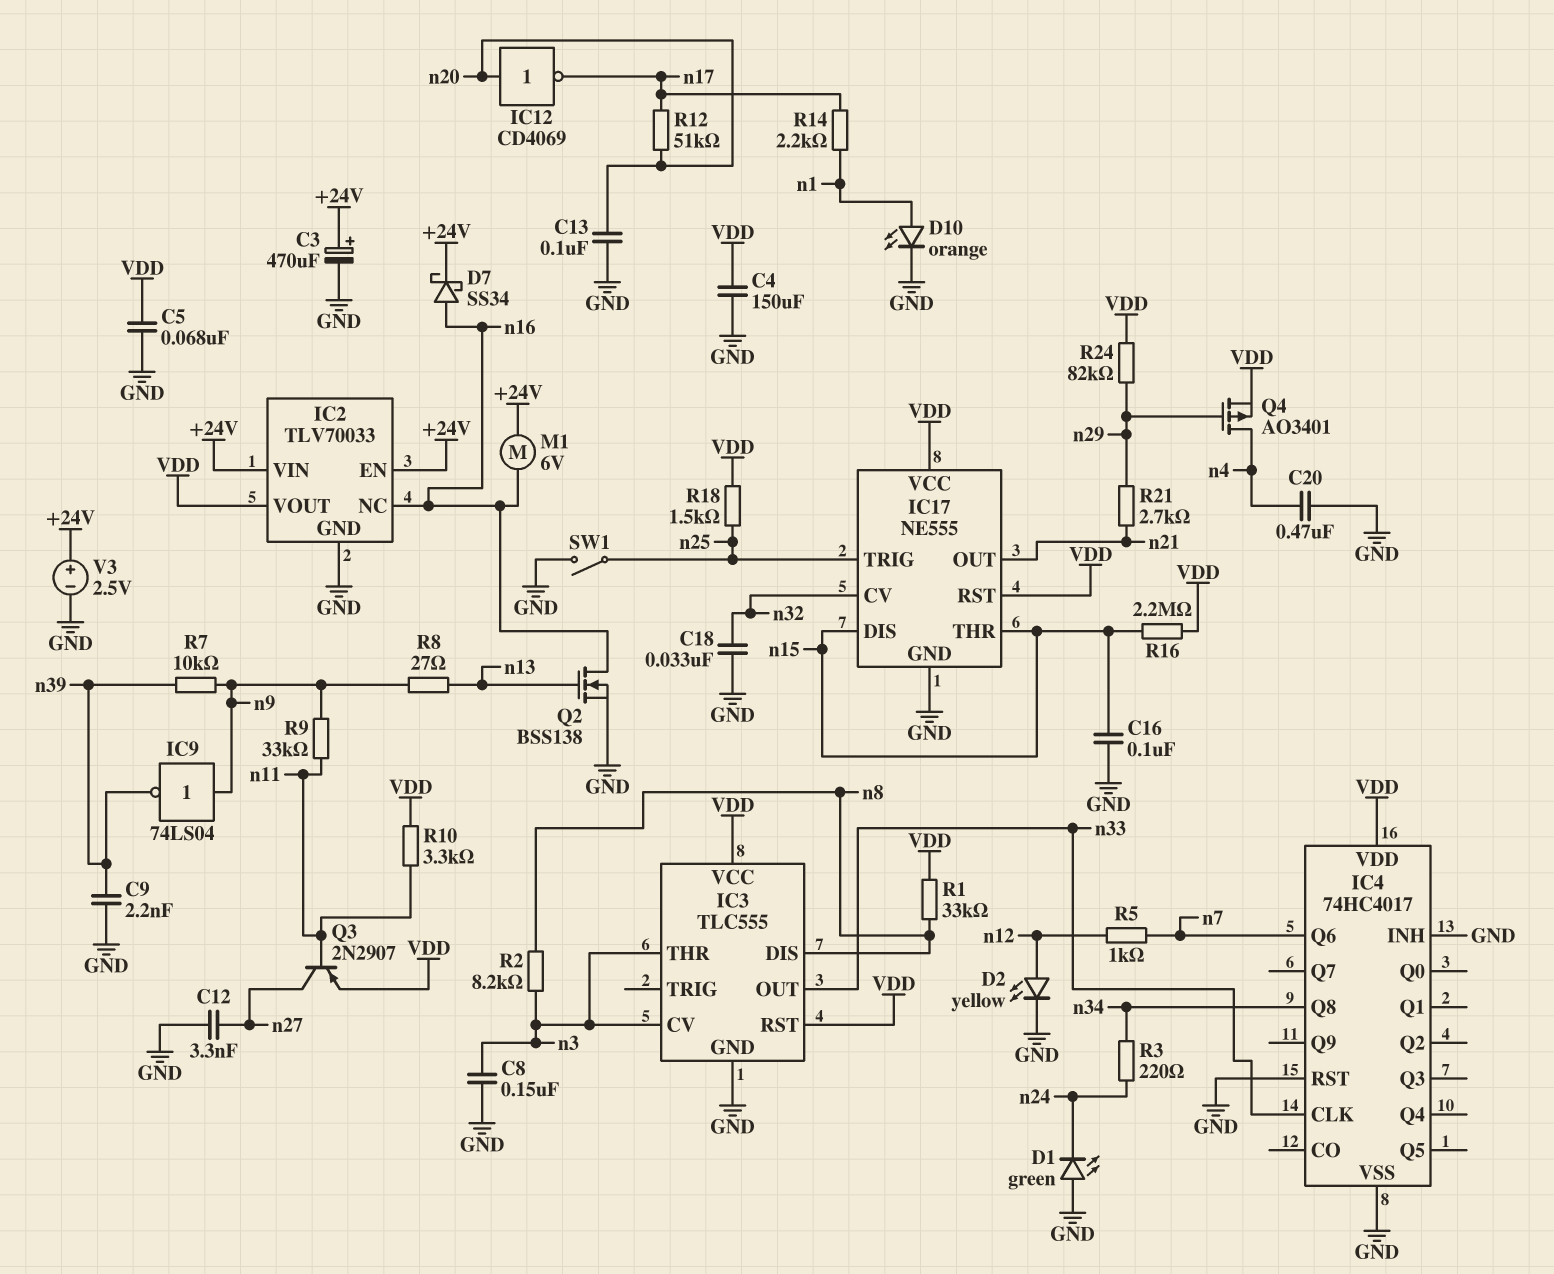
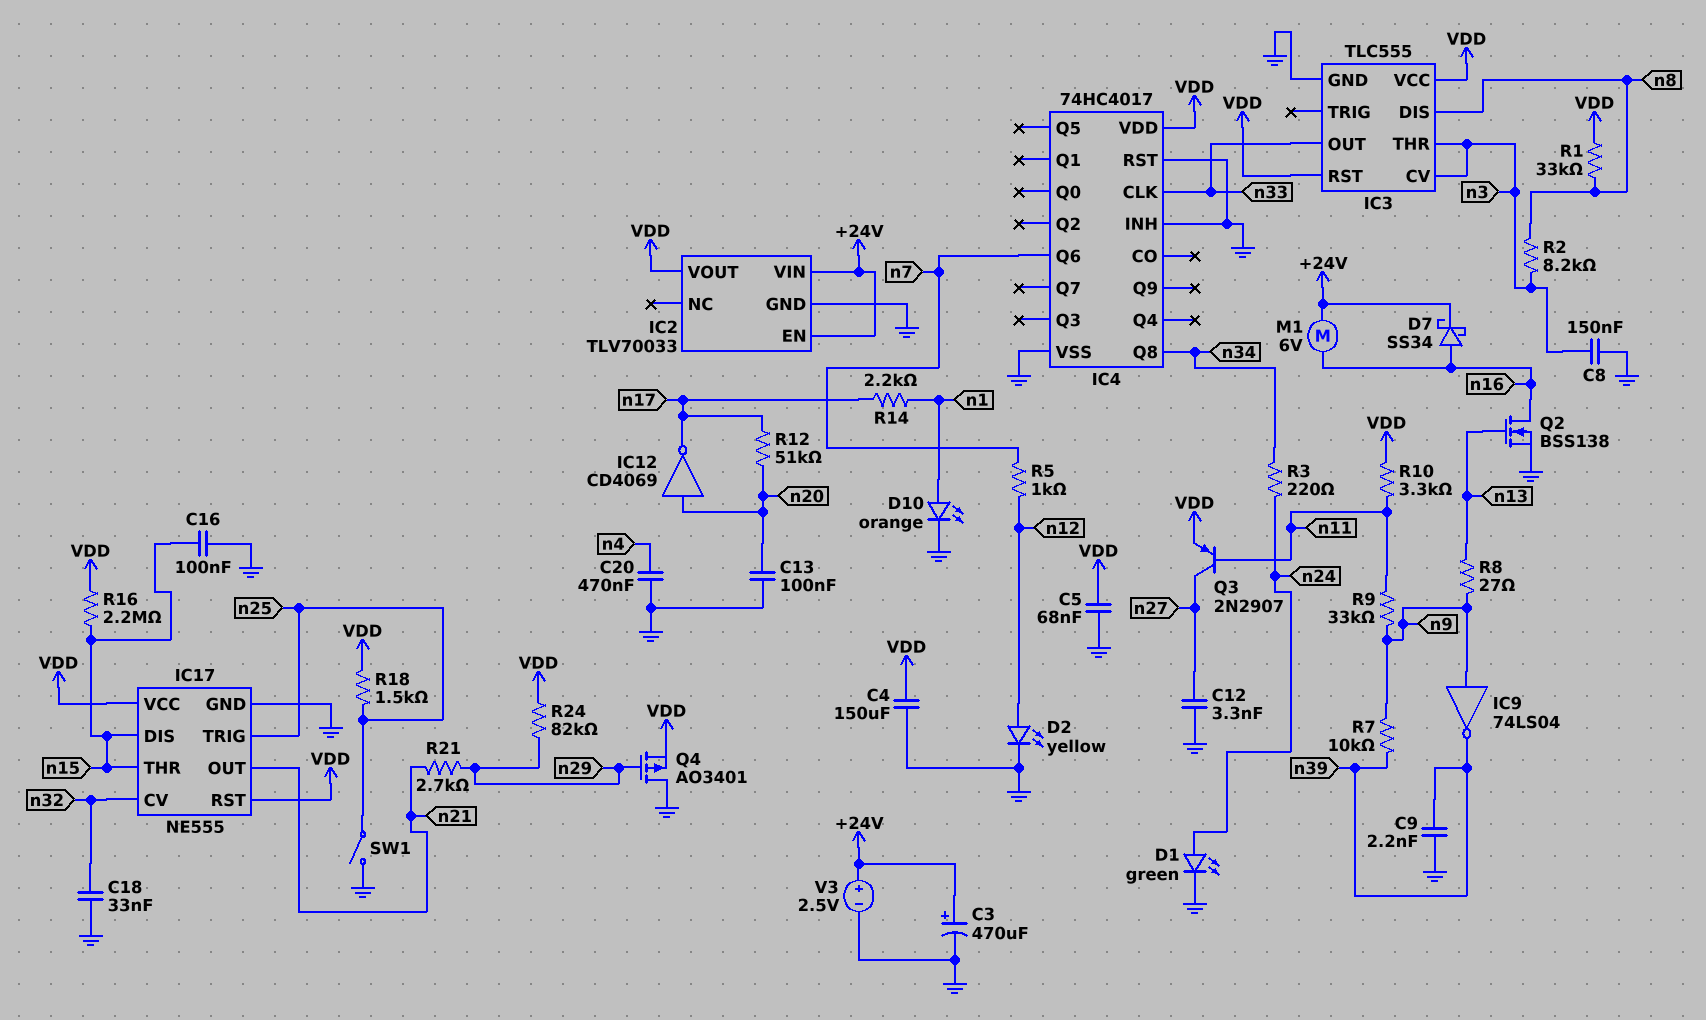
D1: LED green (A GND, K n24) -> LED green (A n24, K GND)
IC2 pin NC: n16 -> none
Q4: PMOS AO3401 (G n29, D n4, S VDD) -> PMOS AO3401 (G n29, D GND, S VDD)

